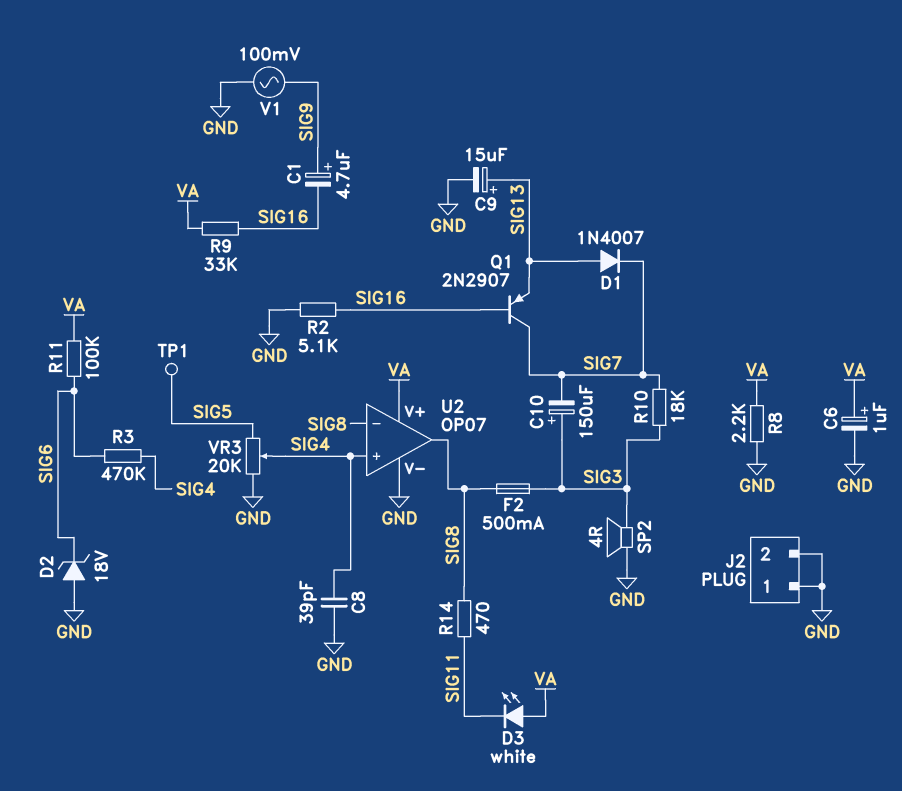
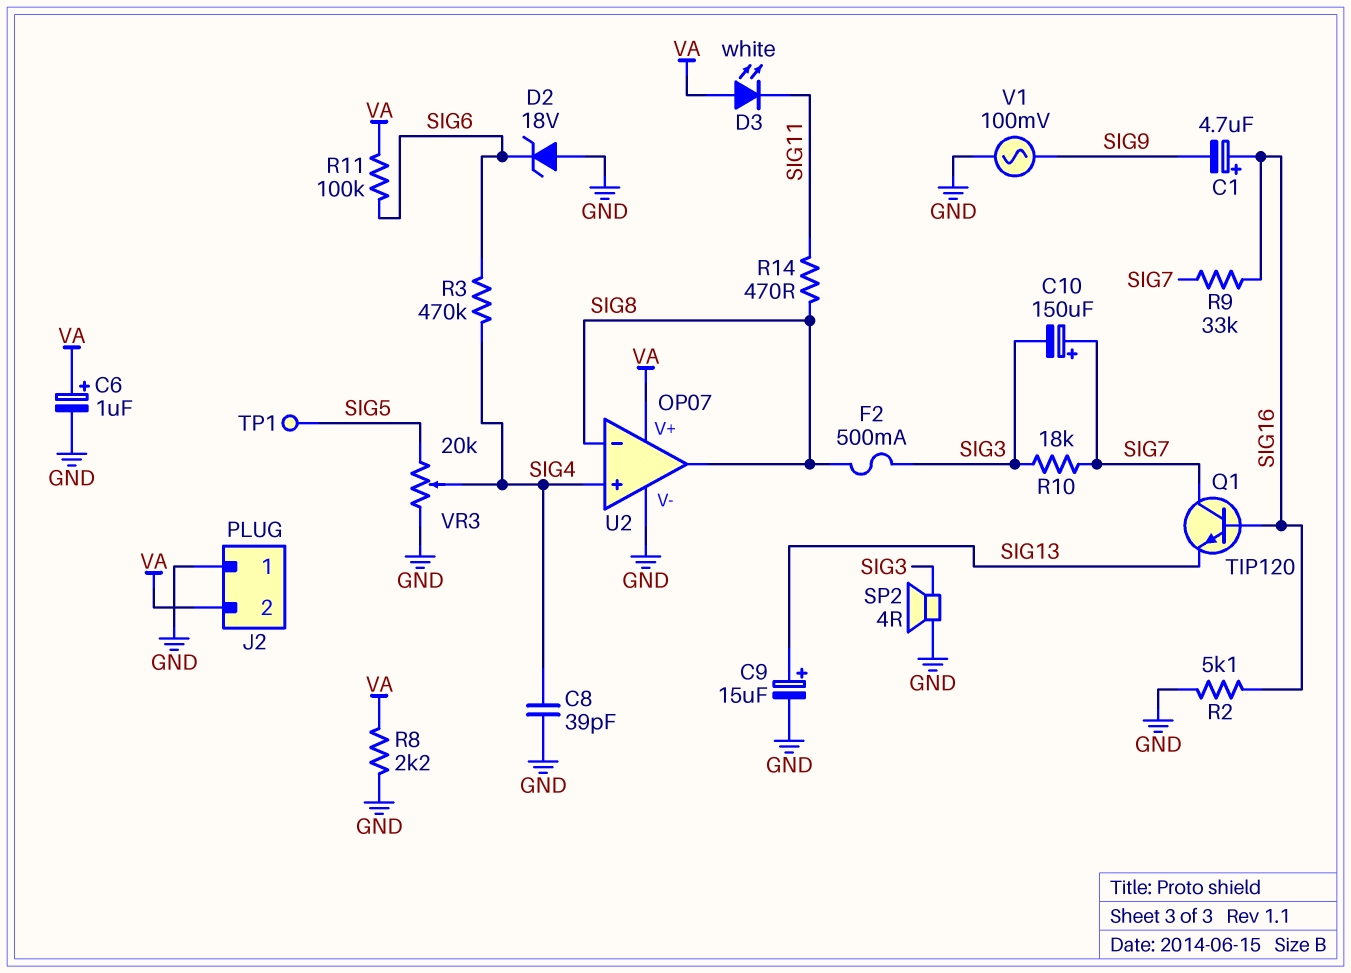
C1: 4.7uF (plus SIG9, minus SIG16) -> 4.7uF (plus SIG16, minus SIG9)
C10: 150uF (plus SIG3, minus SIG7) -> 150uF (plus SIG7, minus SIG3)
D1: diode 1N4007 (A SIG13, K SIG7) -> none
J2 pin 2: GND -> VA
Q1: PNP 2N2907 (B SIG16, C SIG7, E SIG13) -> NPN TIP120 (B SIG16, C SIG7, E SIG13)
R9: 33k (SIG16, VA) -> 33k (SIG7, SIG16)

